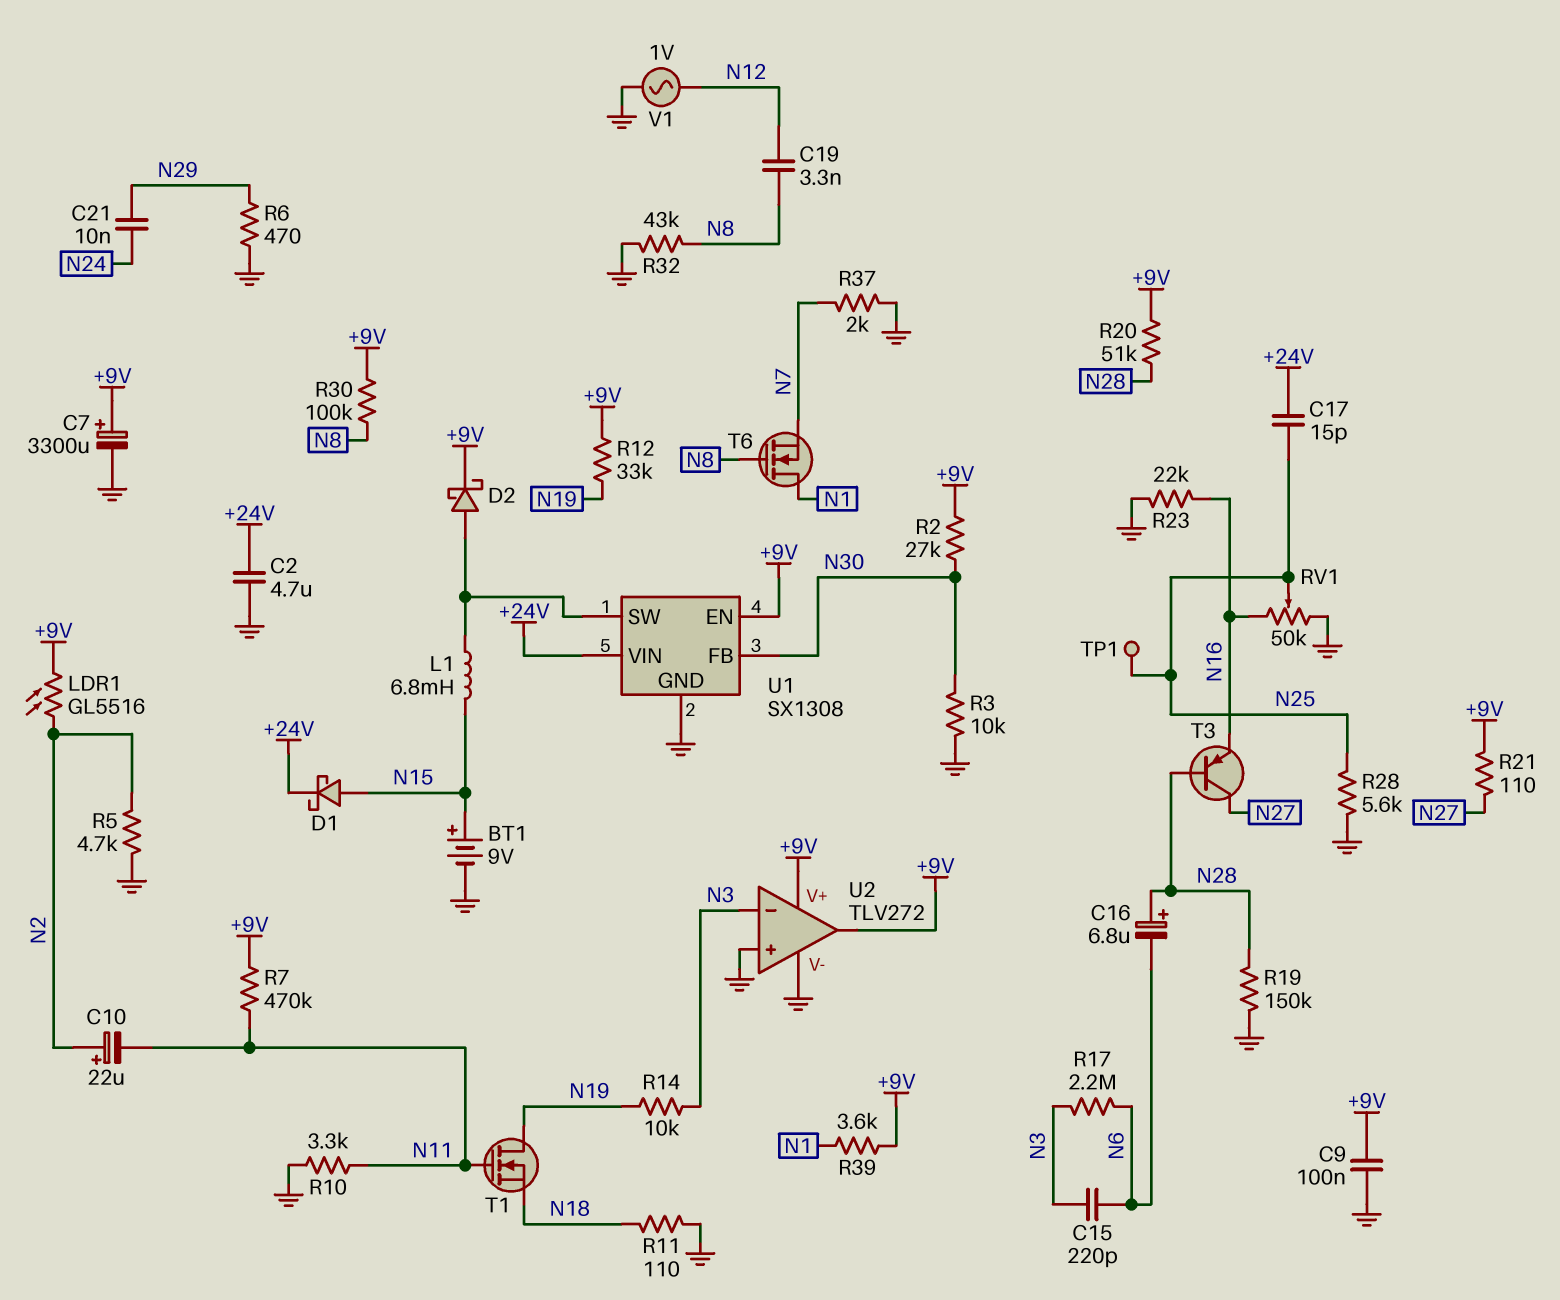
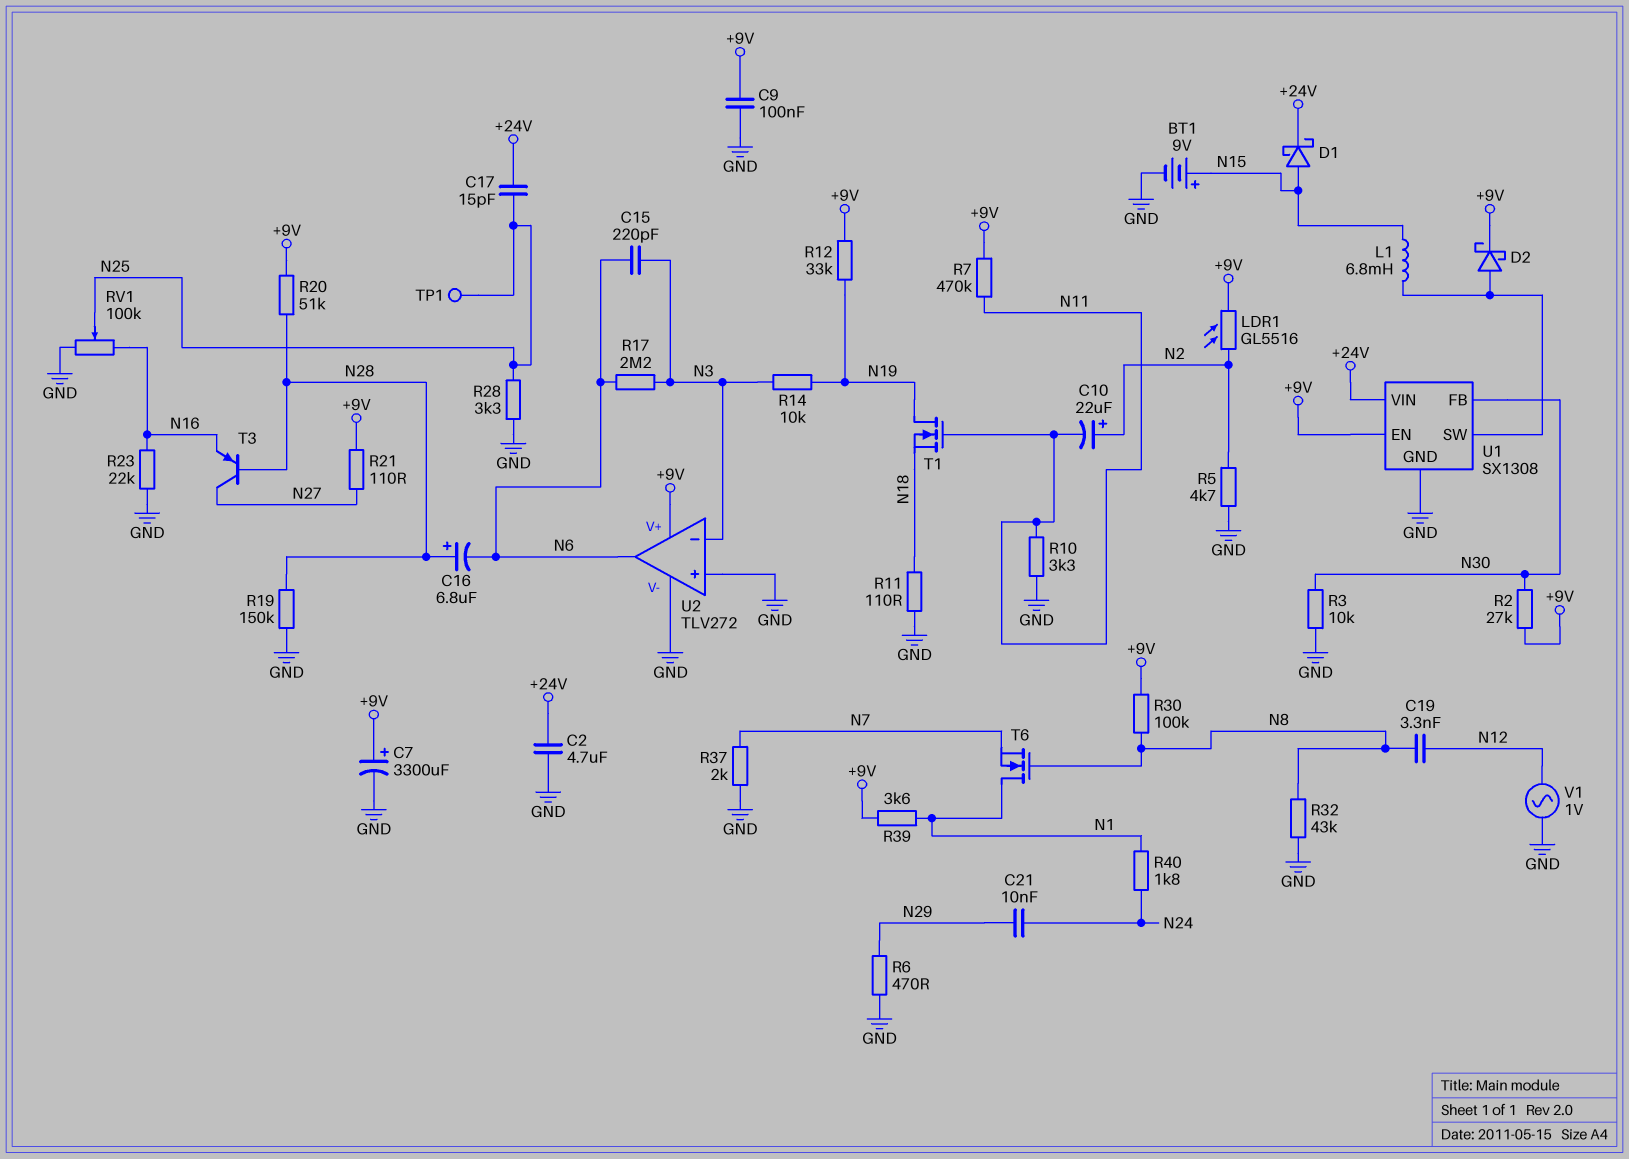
R28: 5.6k (GND, N25) -> 3.3k (GND, N25)
R40: none -> 1.8k (N1, N24)
RV1: 50k (GND, N16, wiper N25) -> 100k (GND, N16, wiper N25)
U2 pin out: +9V -> N6

